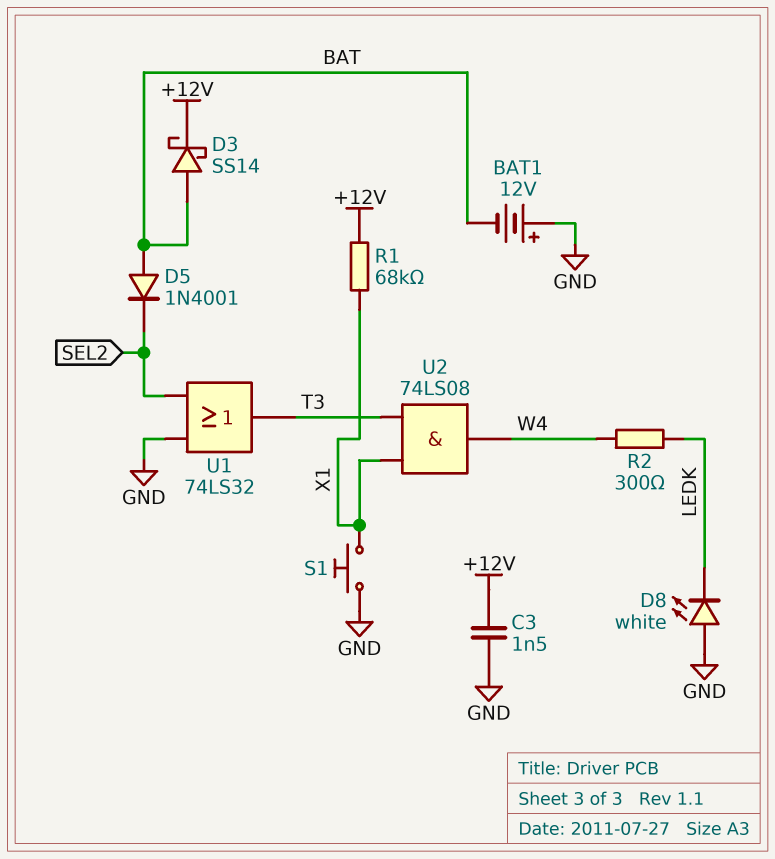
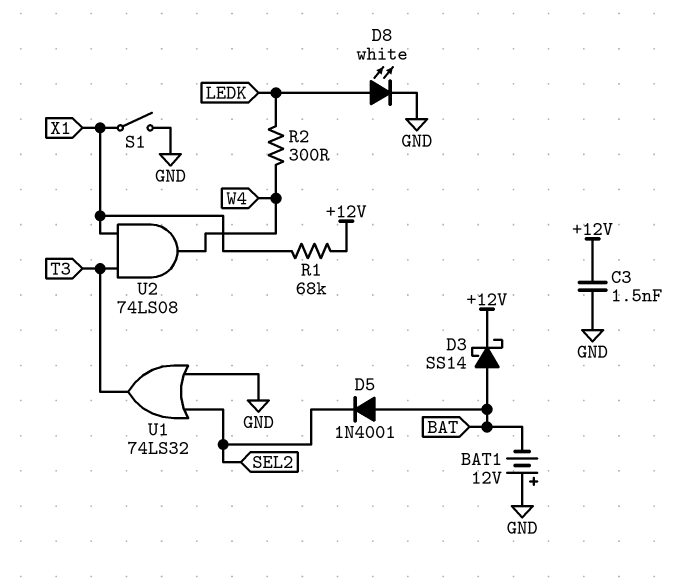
D8: LED white (A GND, K LEDK) -> LED white (A LEDK, K GND)
S1: button (GND, X1) -> switch (GND, X1)

